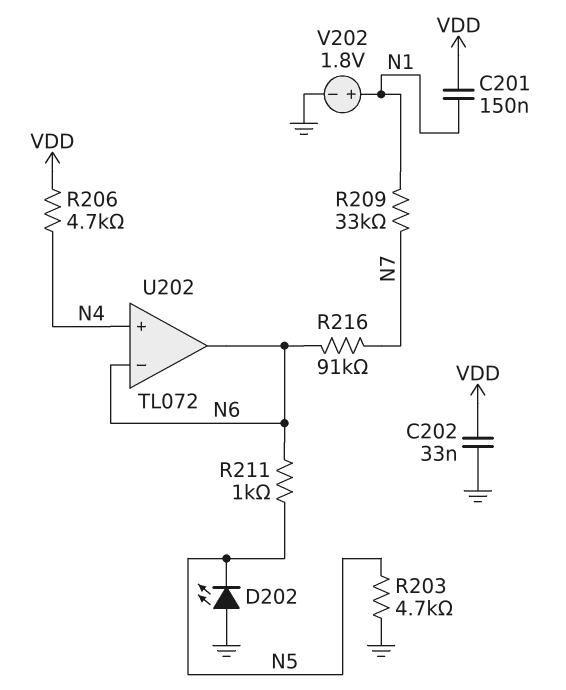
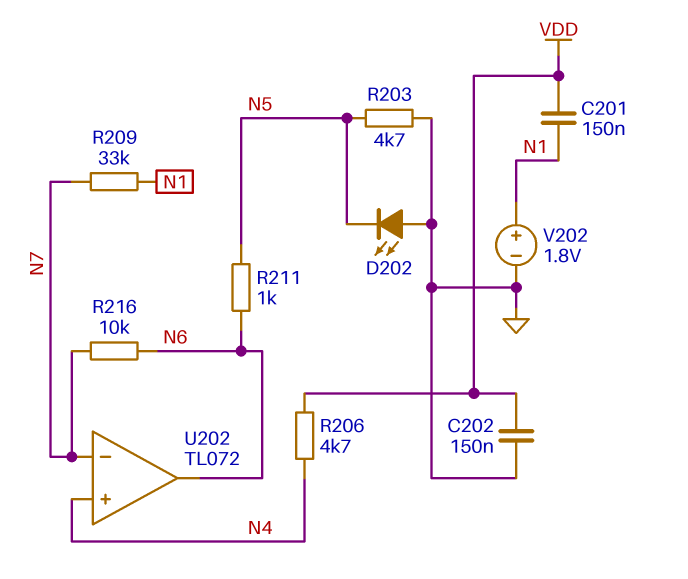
C202: 33nF (GND, VDD) -> 150nF (GND, VDD)
R216: 91k (N6, N7) -> 10k (N6, N7)
U202 pin in-: N6 -> N7

